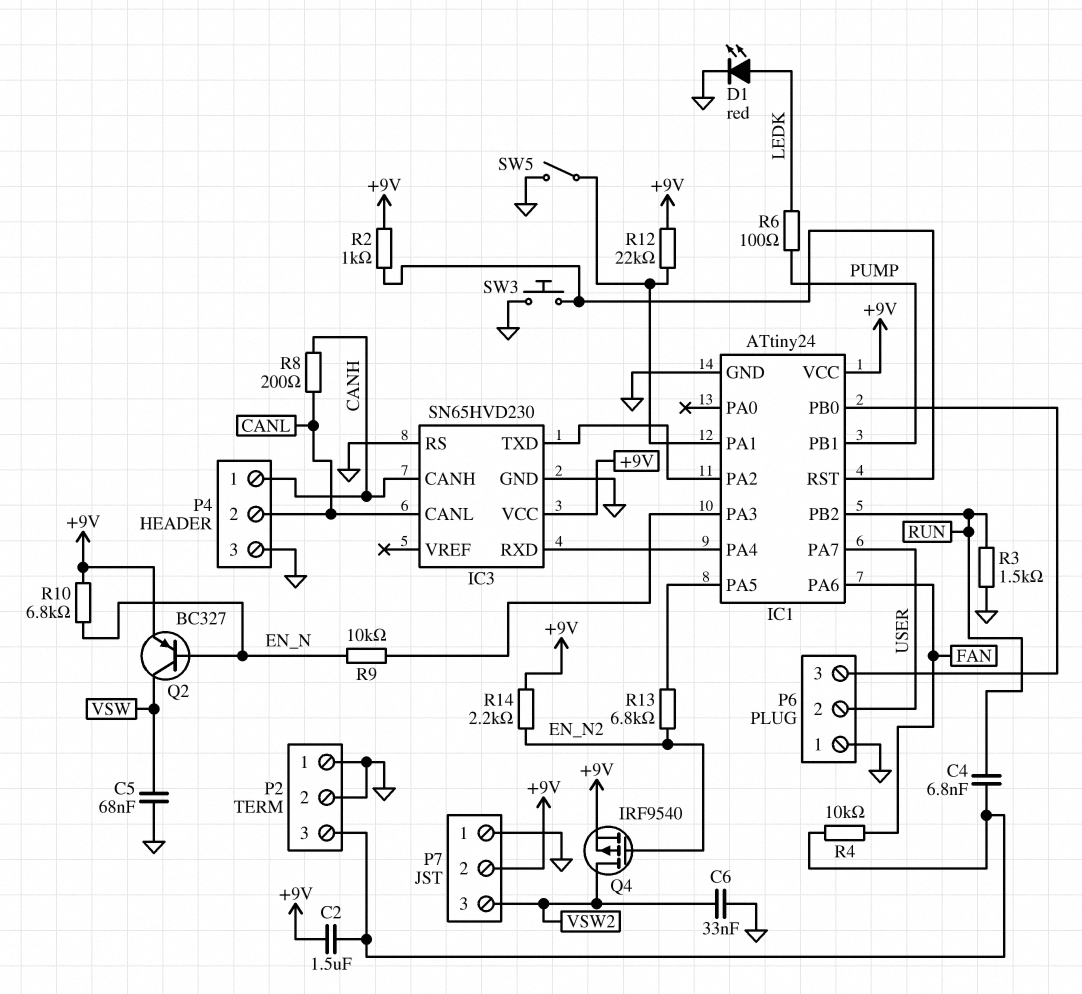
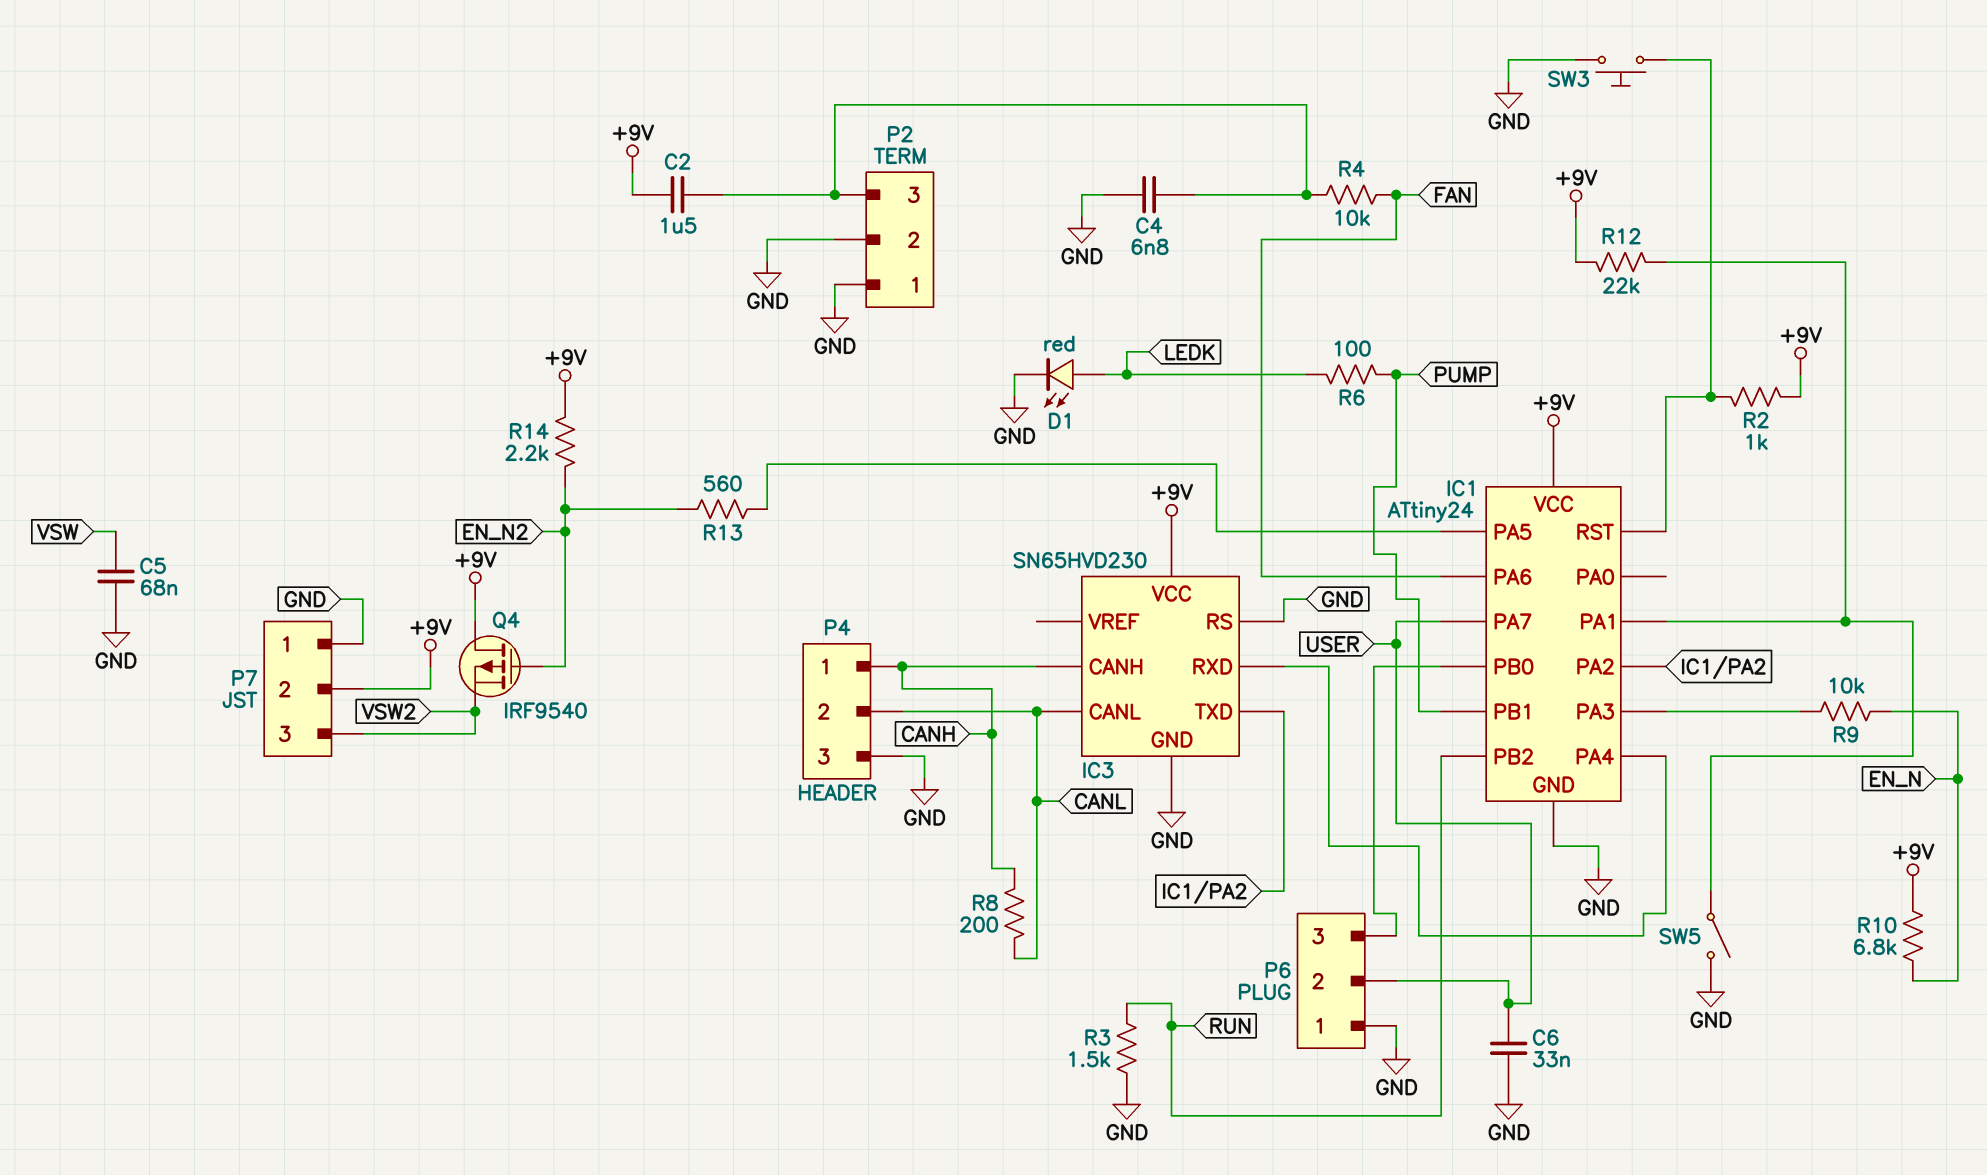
C4: 6.8nF (P2/3, RUN) -> 6.8nF (GND, P2/3)
C6: 33nF (GND, VSW2) -> 33nF (GND, USER)
Q2: PNP BC327 (B EN_N, C VSW, E +9V) -> none
Q4: PMOS IRF9540 (G EN_N2, D VSW2, S +9V) -> PMOS IRF9540 (G EN_N2, D +9V, S VSW2)
R13: 6.8k (EN_N2, IC1/PA5) -> 560 (EN_N2, IC1/PA5)

